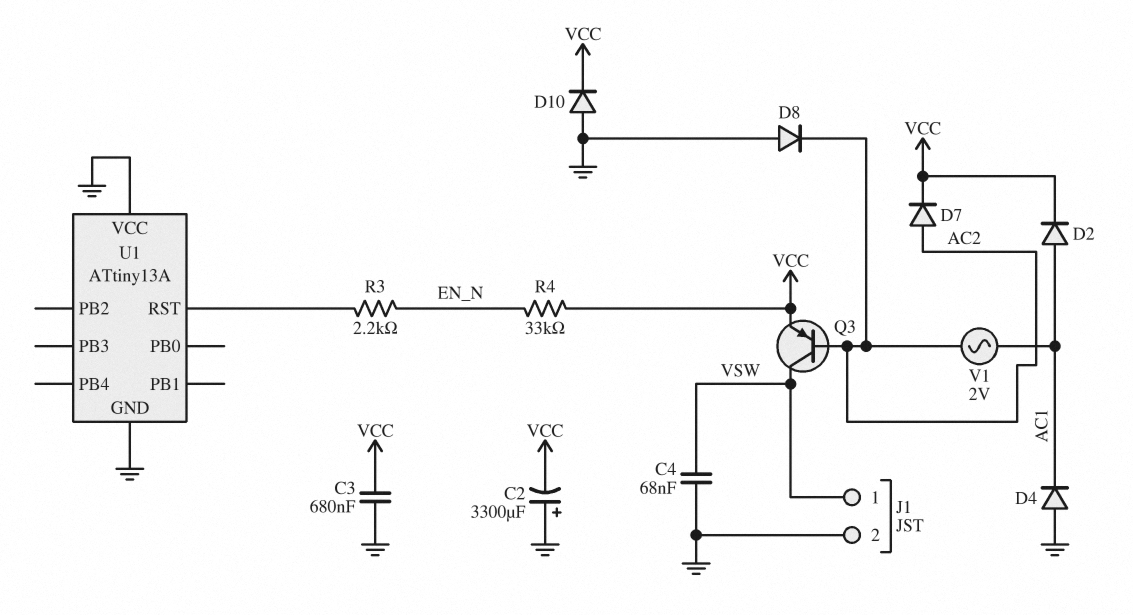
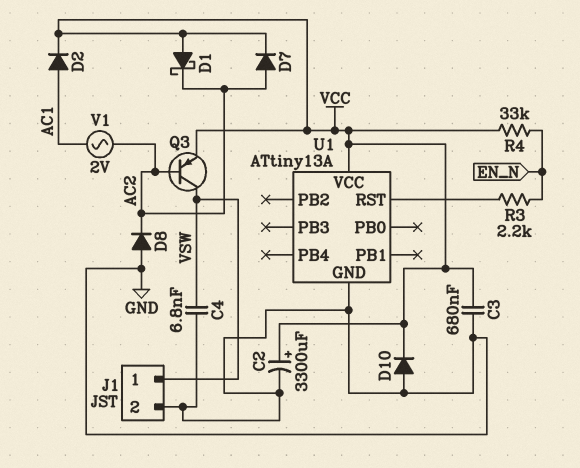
C2: 3300uF (plus GND, minus VCC) -> 3300uF (plus VCC, minus GND)
C4: 68nF (GND, VSW) -> 6.8nF (GND, VSW)
D1: none -> schottky (A VCC, K AC2)
D4: diode (A GND, K AC1) -> none
U1 pin VCC: GND -> VCC

